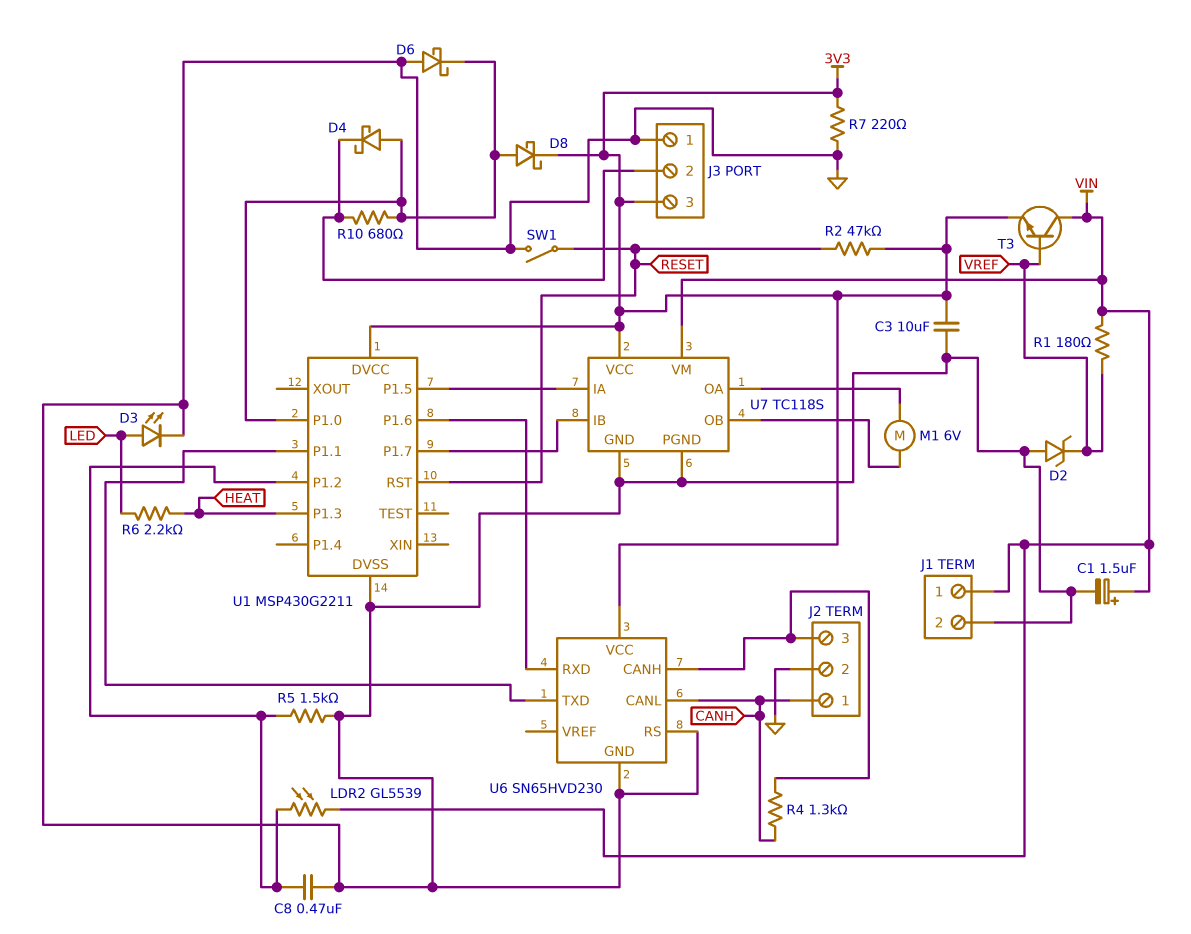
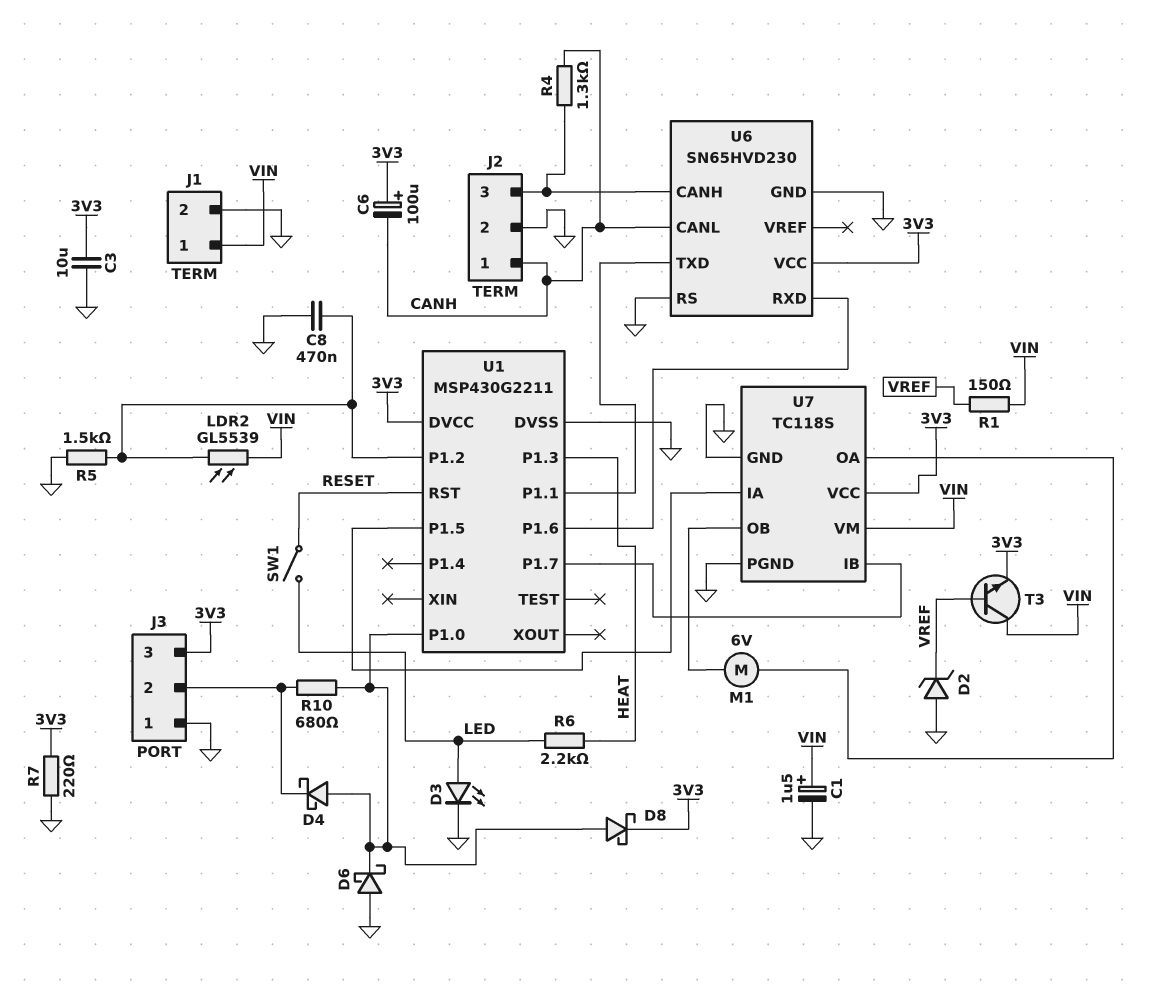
C6: none -> 100uF (plus 3V3, minus CANH)
R1: 180 (VIN, VREF) -> 150 (VIN, VREF)
R2: 47k (3V3, RESET) -> none
SW1: switch (GND, RESET) -> switch (LED, RESET)

